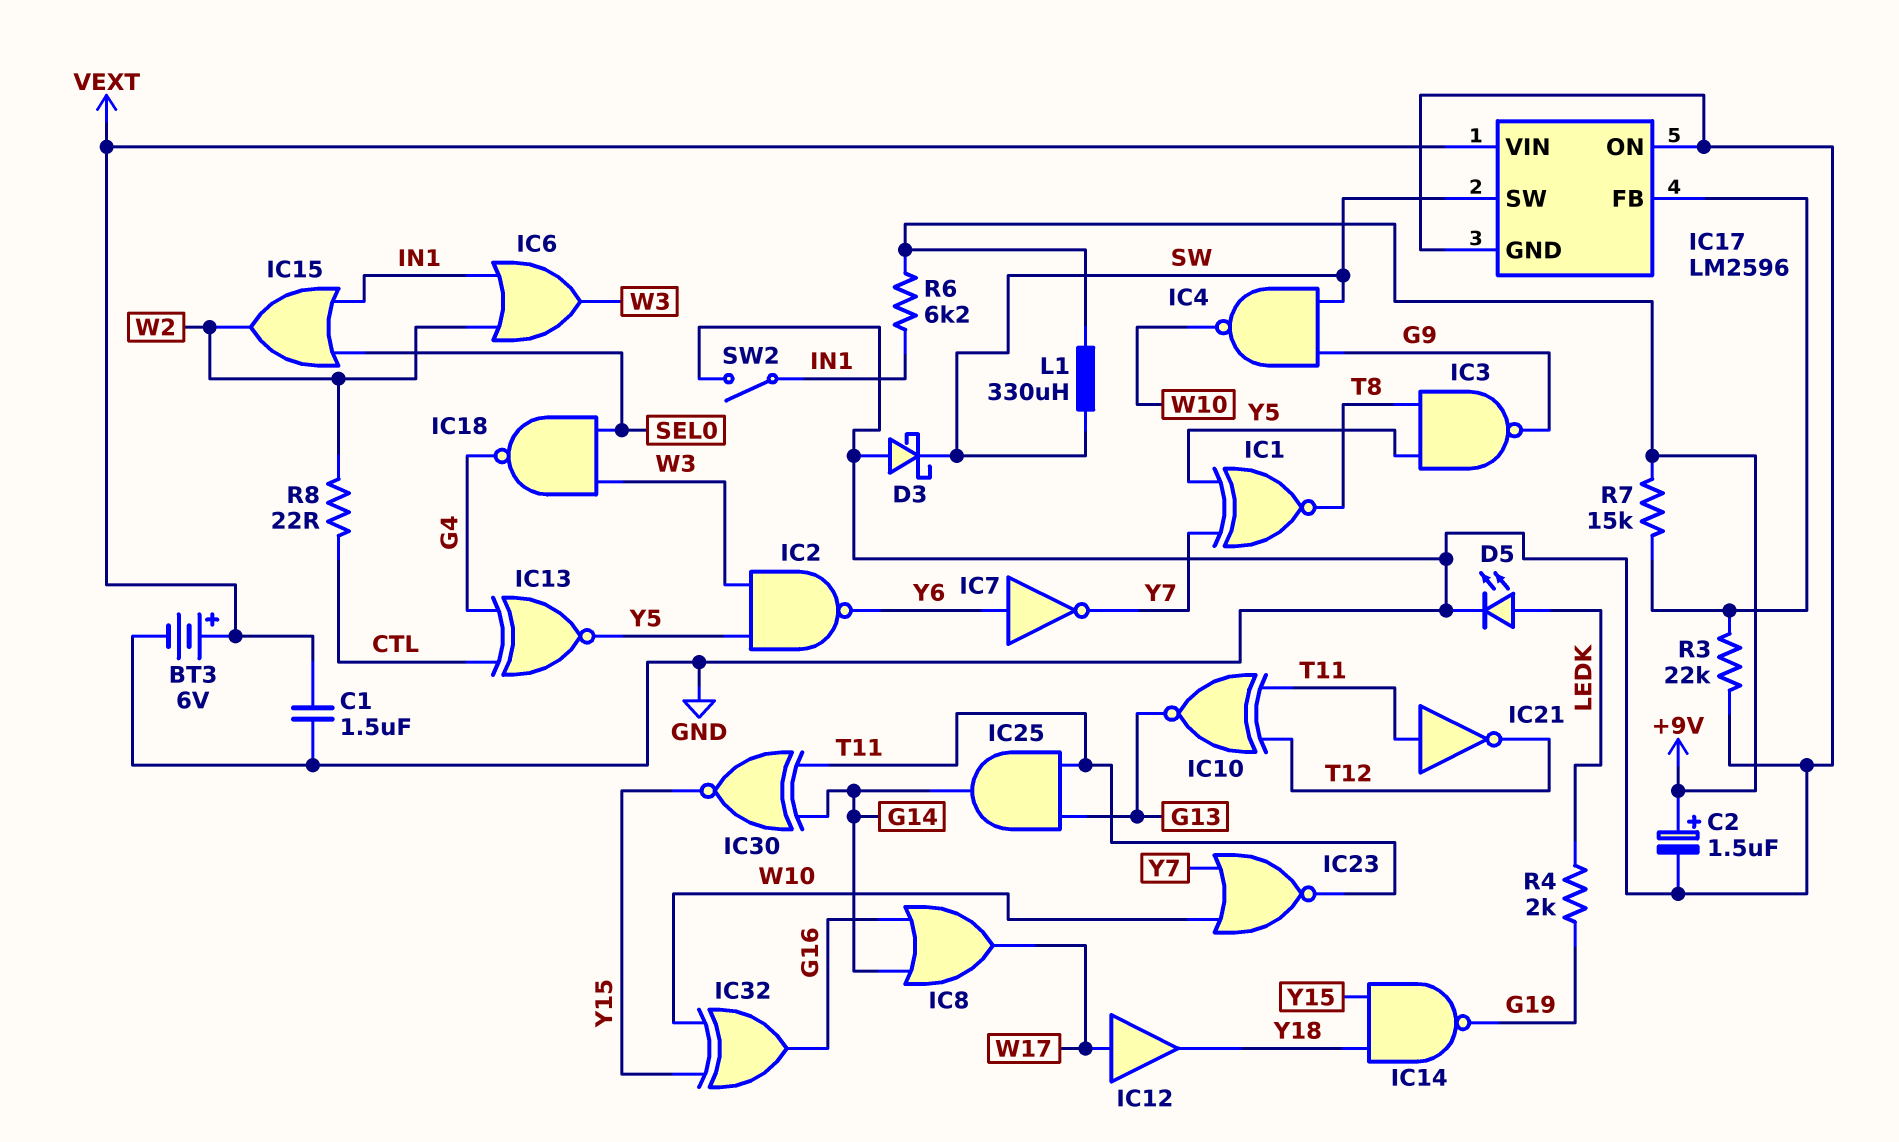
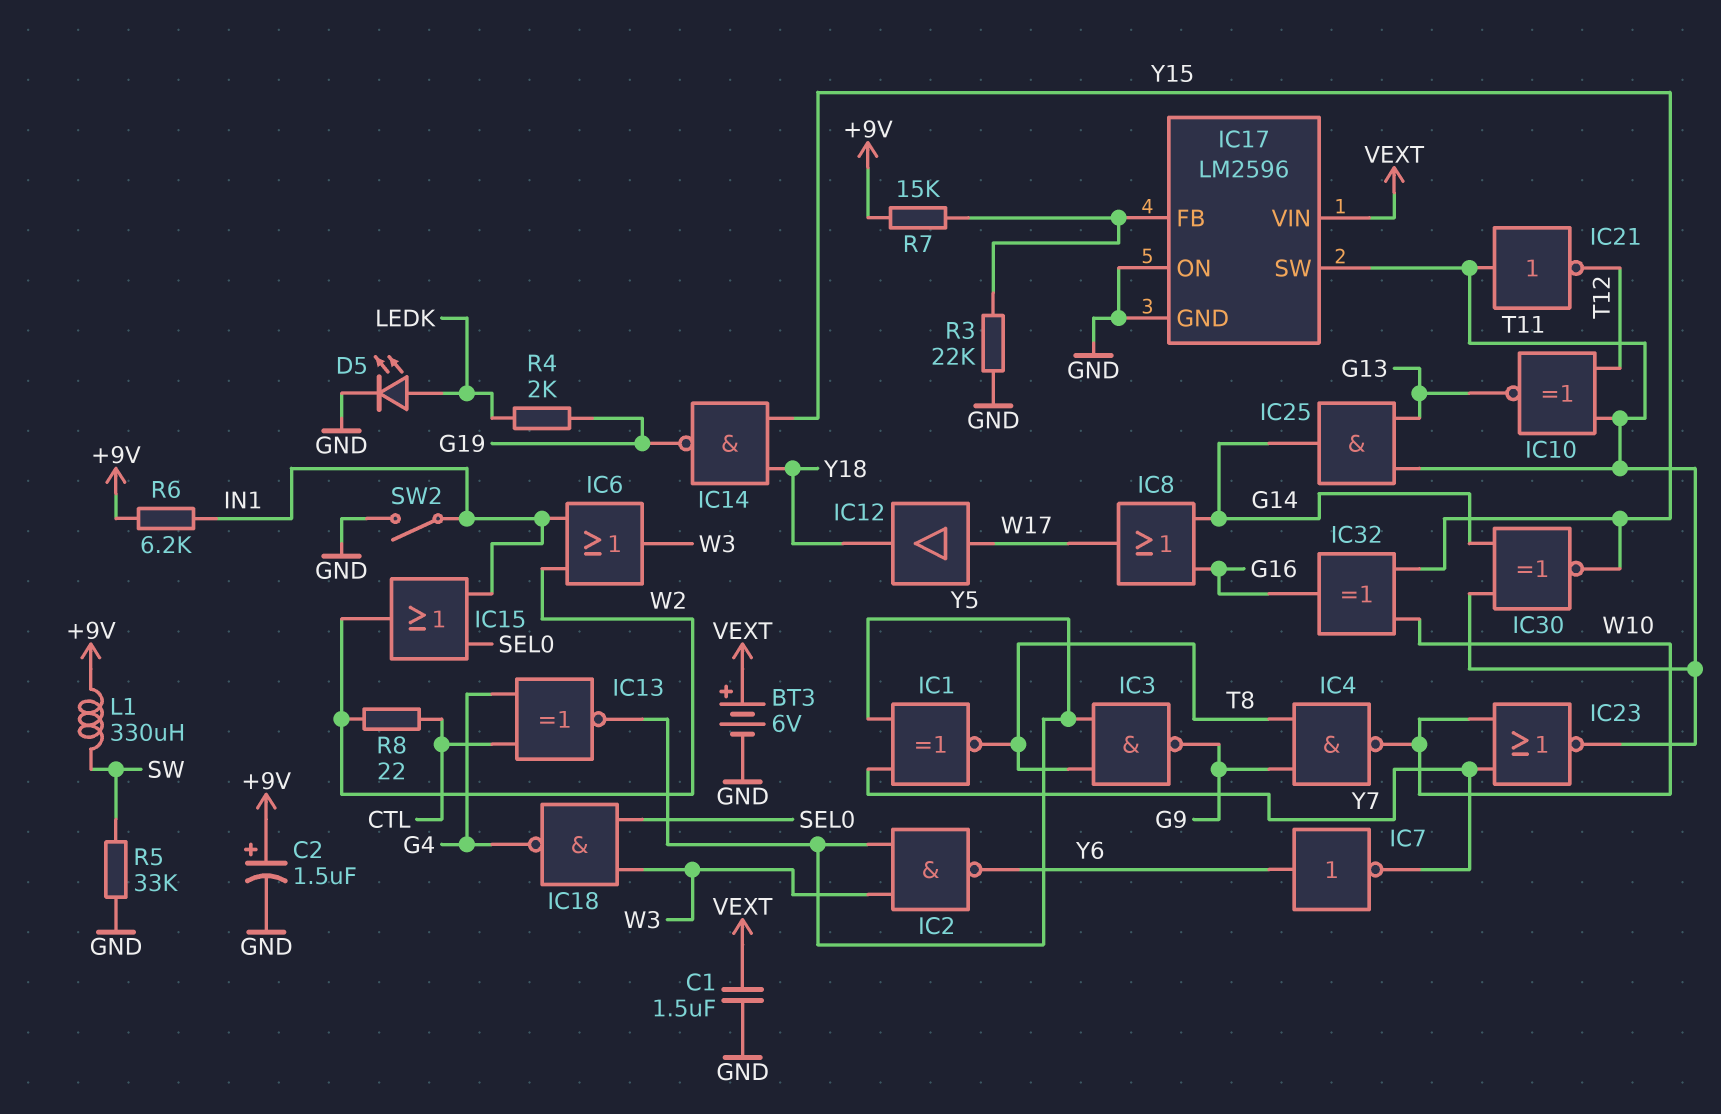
D3: schottky (A GND, K SW) -> none
IC4: NAND (in G9, in SW, out W10) -> NAND (in G9, in T8, out W10)
IC17 pin SW: SW -> T11
R5: none -> 33k (GND, SW)

